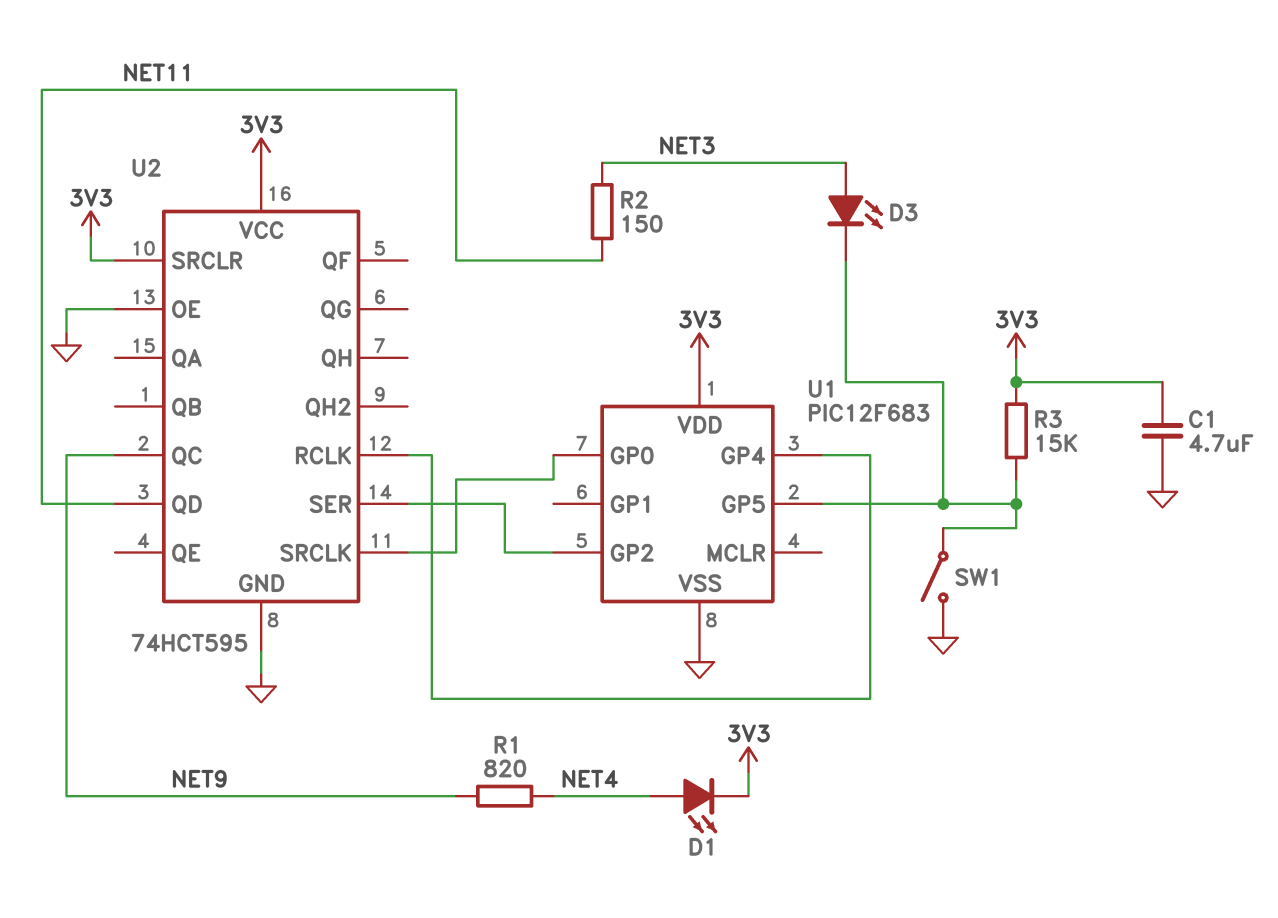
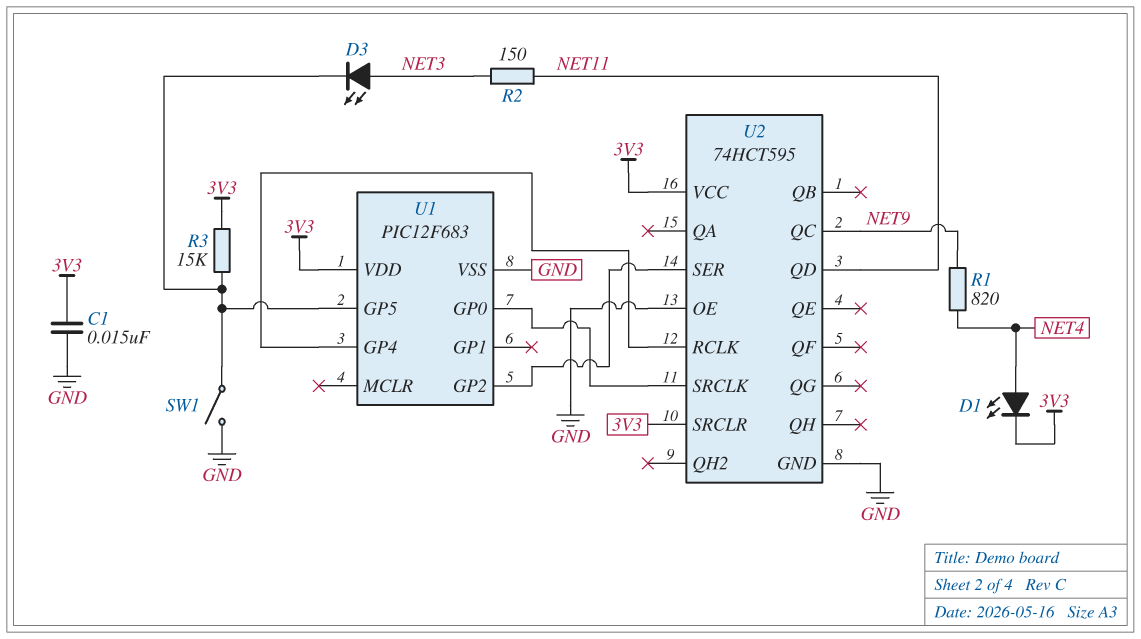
C1: 4.7uF (3V3, GND) -> 15nF (3V3, GND)

